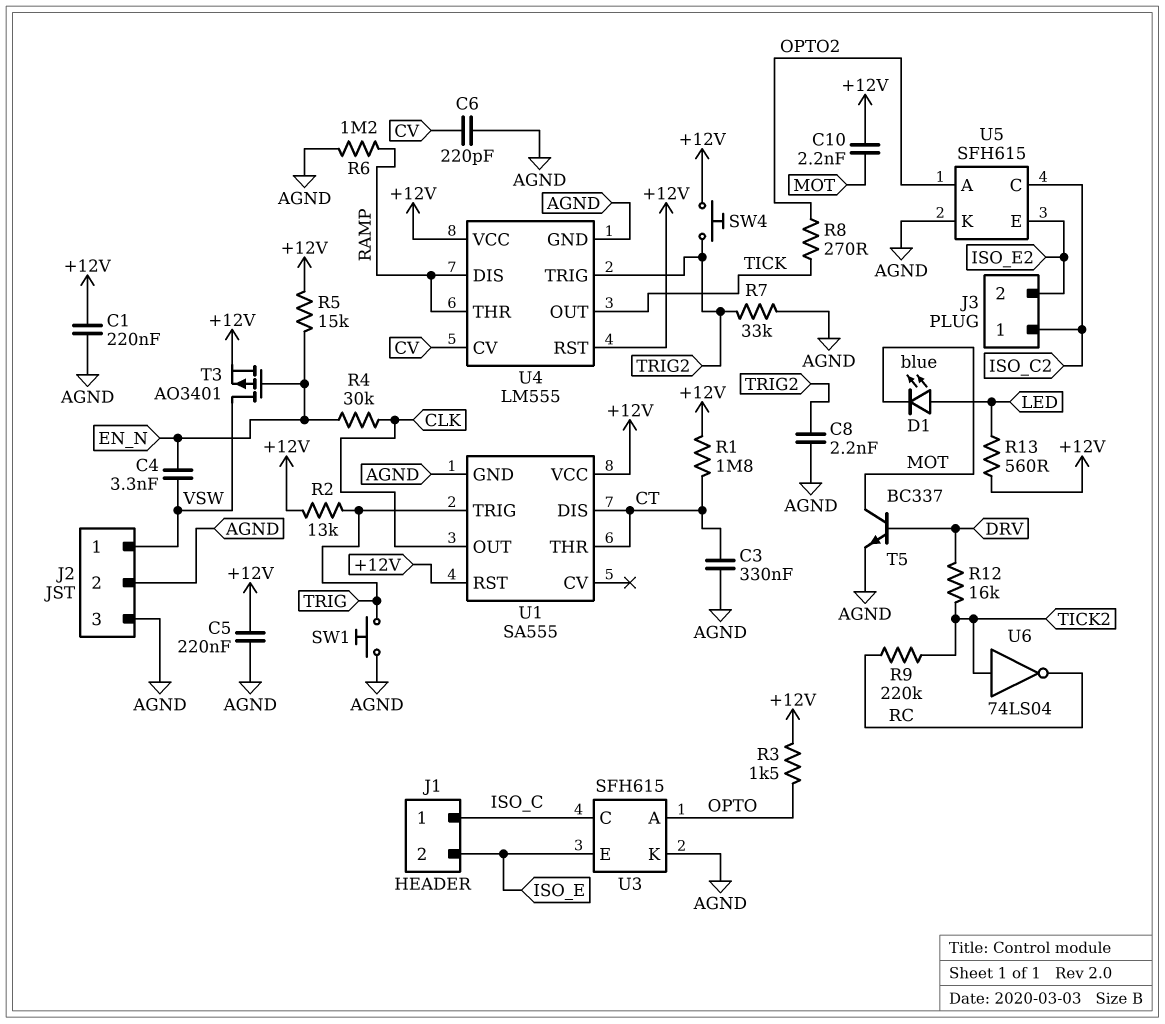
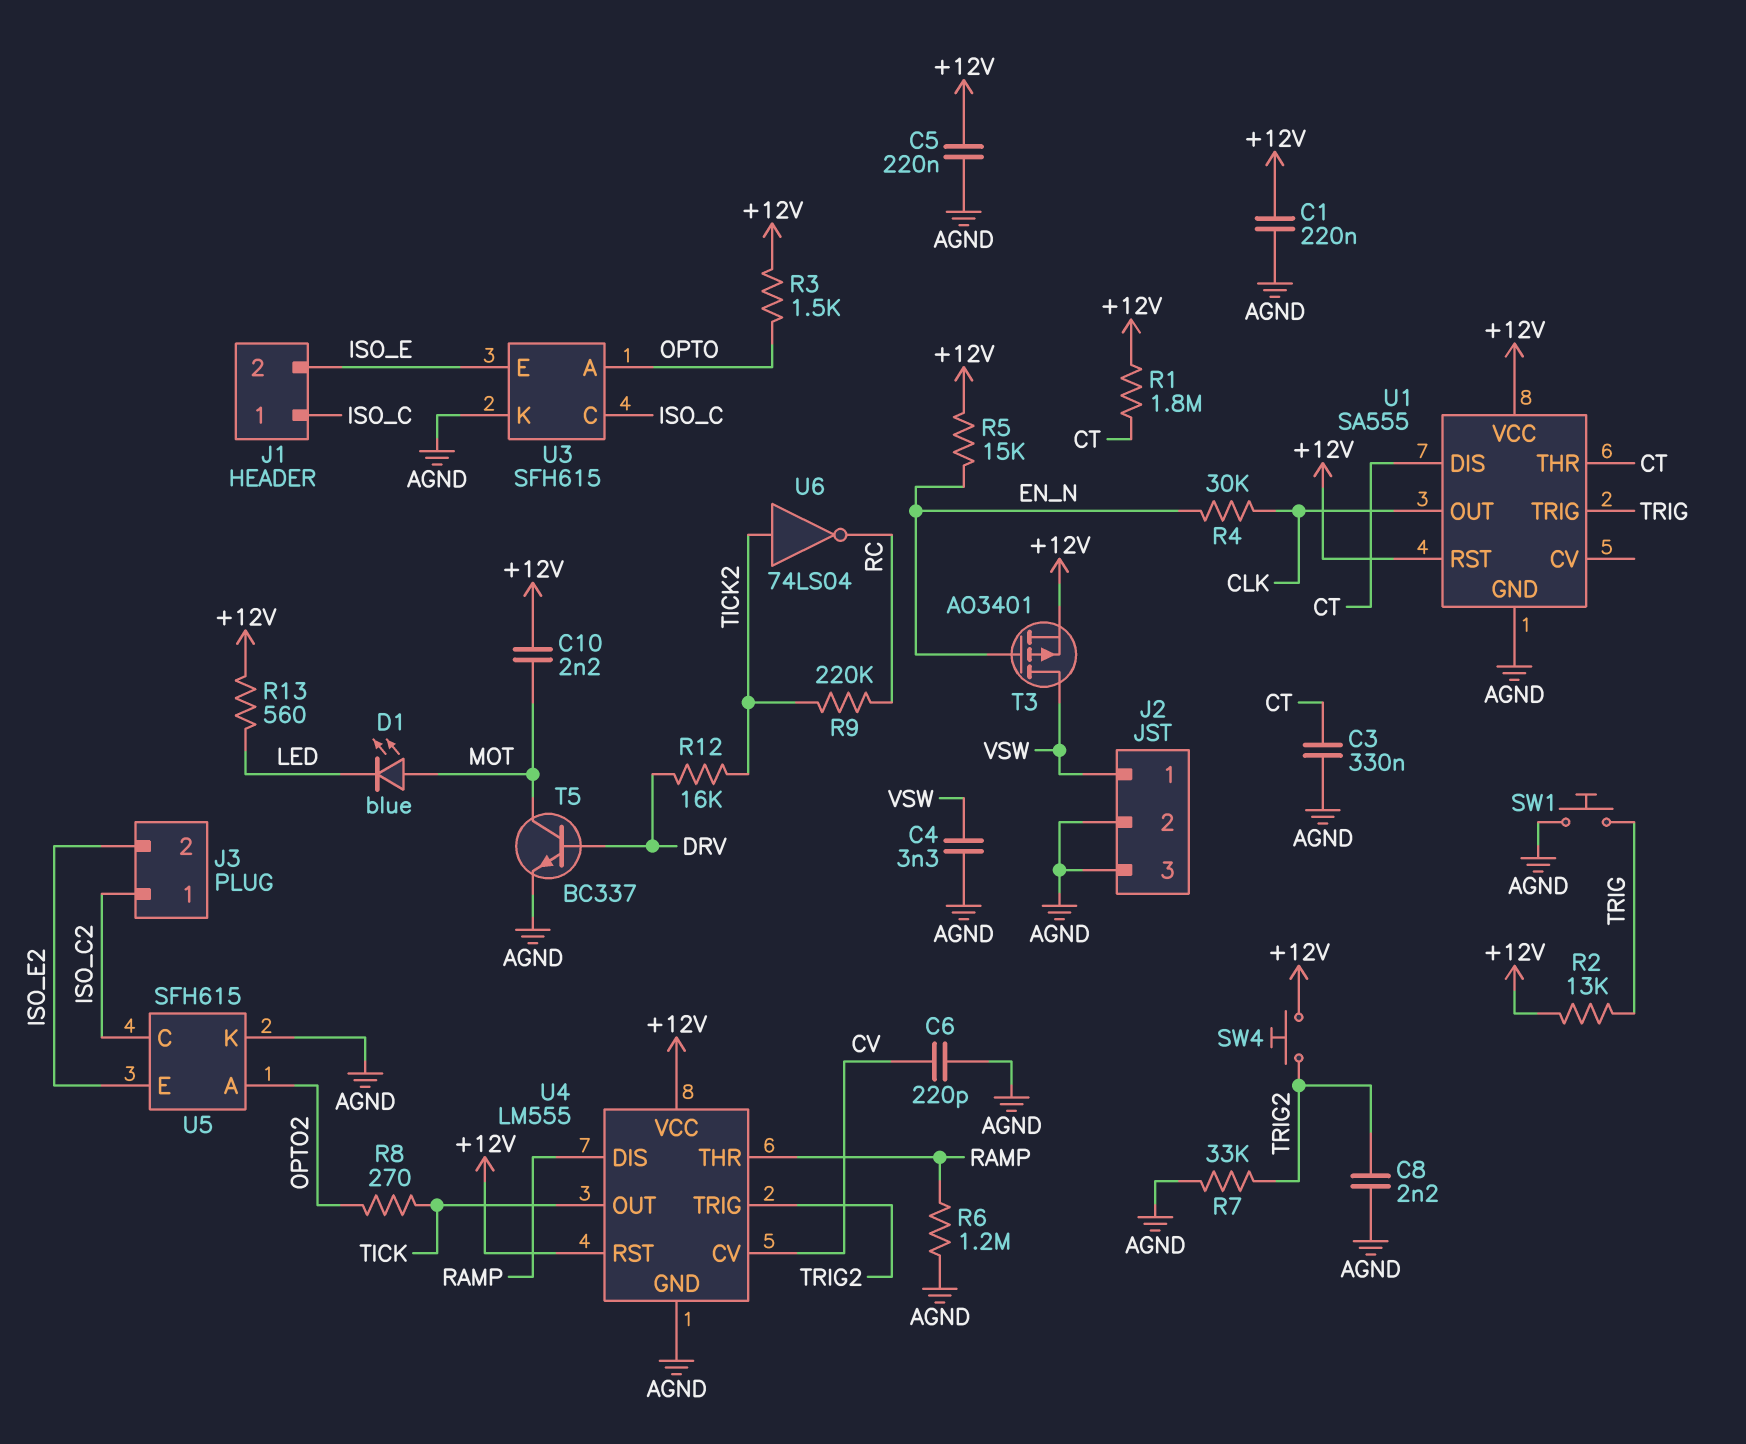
C4: 3.3nF (EN_N, VSW) -> 3.3nF (AGND, VSW)
D1: LED blue (A LED, K MOT) -> LED blue (A MOT, K LED)

